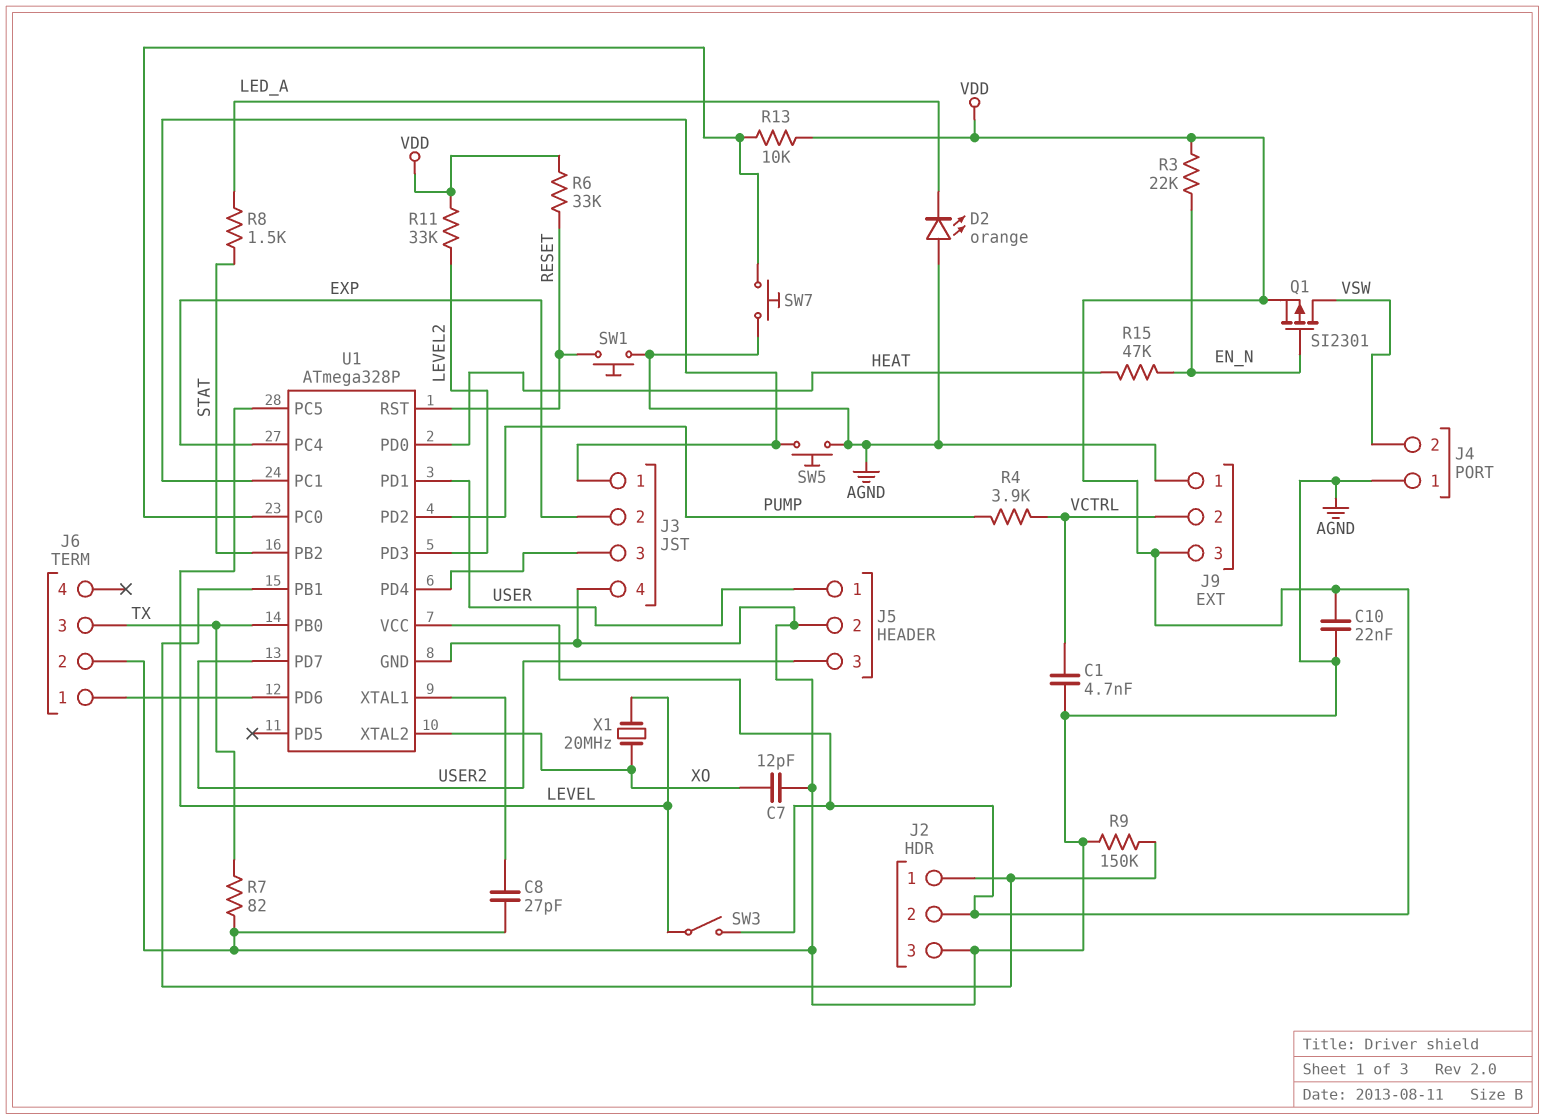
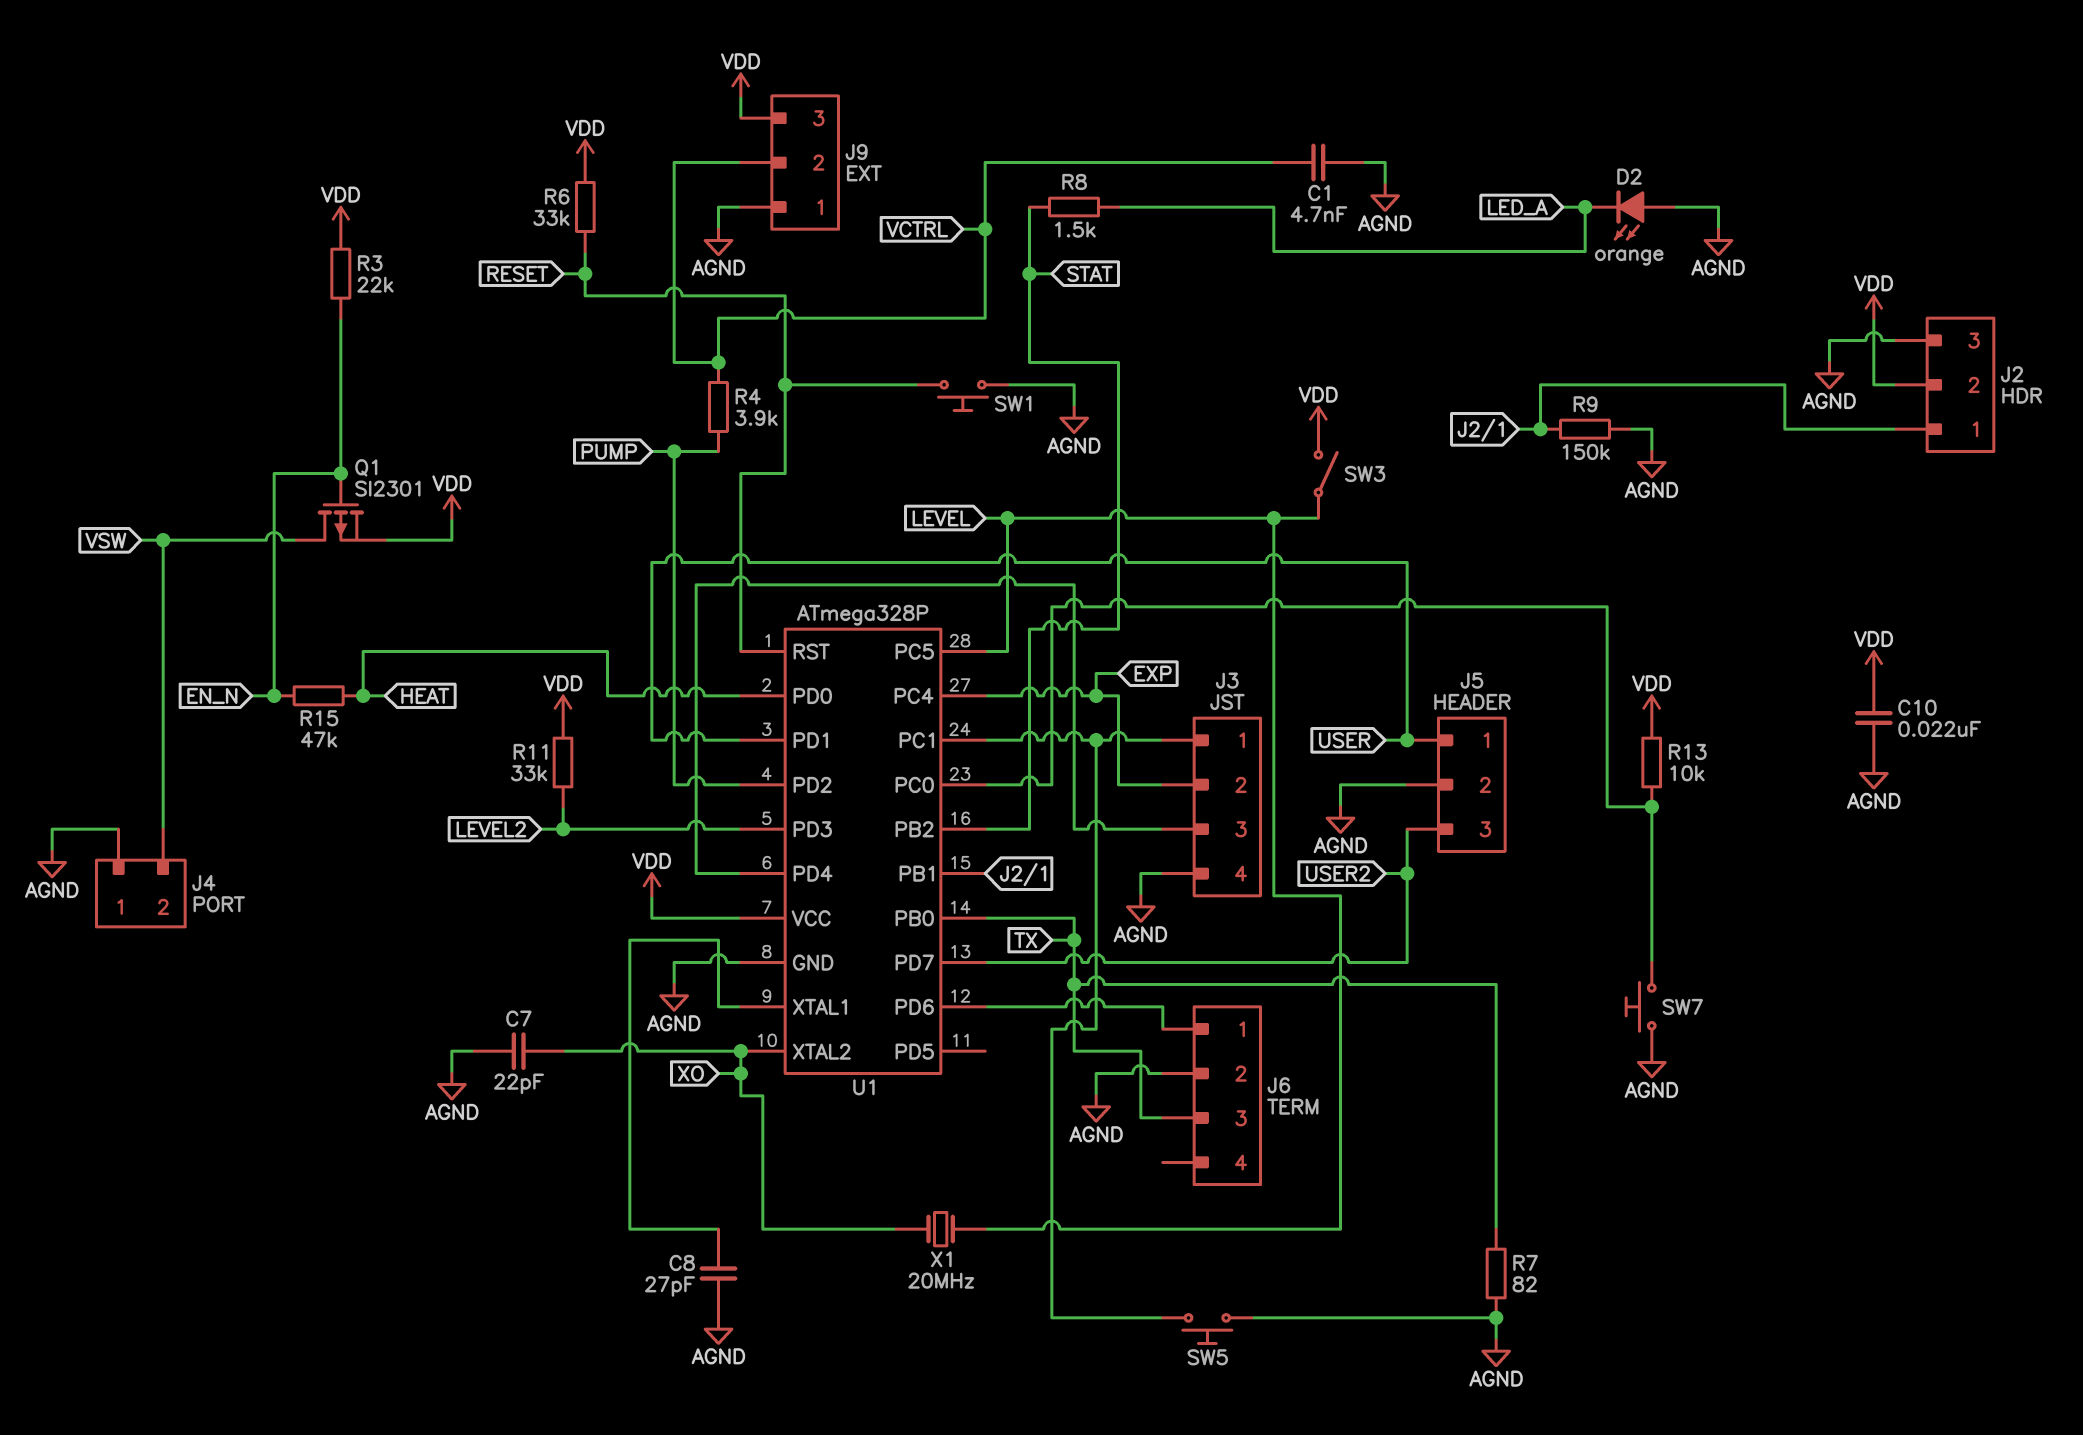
C7: 12pF (AGND, XO) -> 22pF (AGND, XO)

